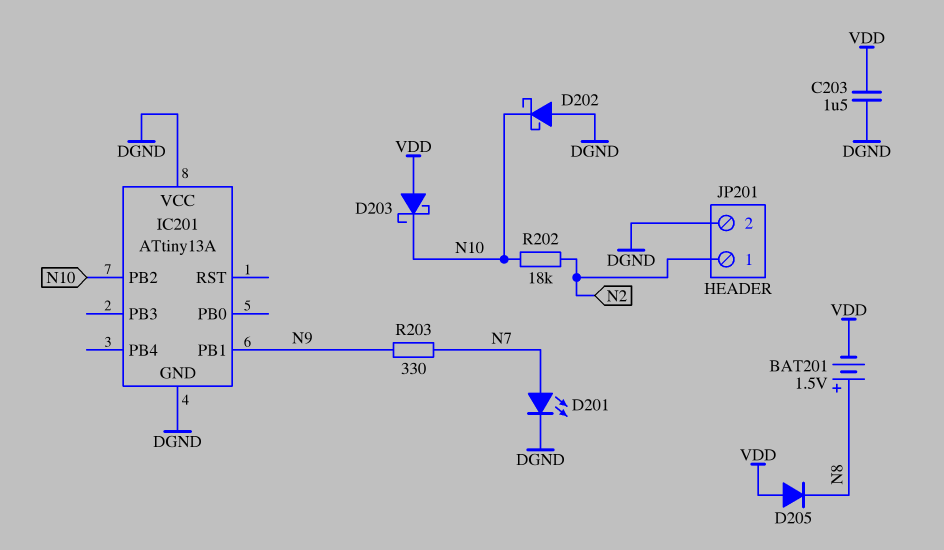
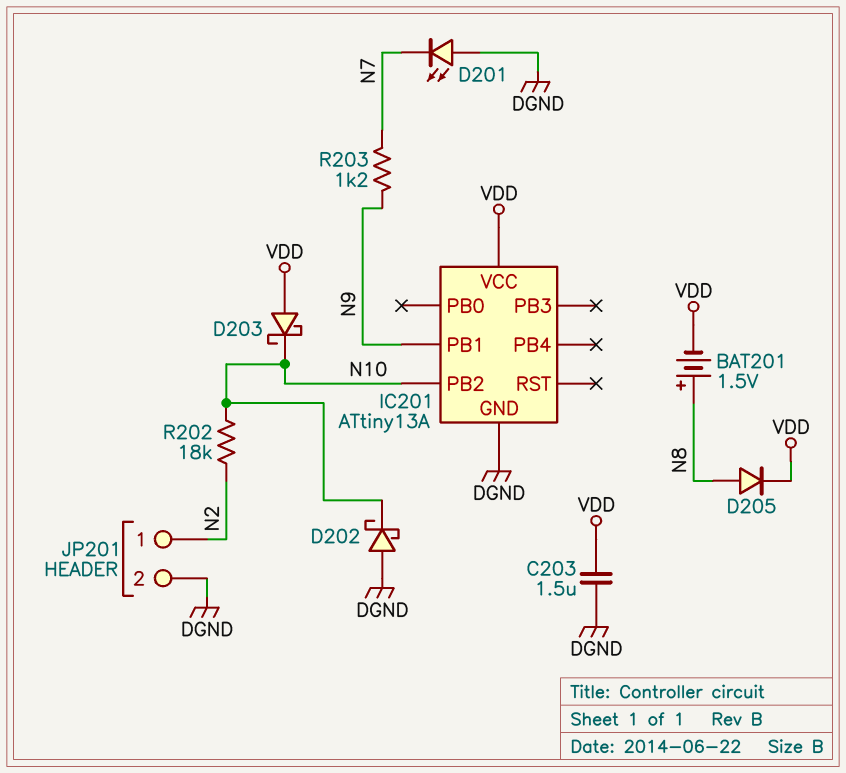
D201: LED (A N7, K DGND) -> LED (A DGND, K N7)
D205: diode (A VDD, K N8) -> diode (A N8, K VDD)
IC201 pin VCC: DGND -> VDD
R203: 330 (N7, N9) -> 1.2k (N7, N9)

